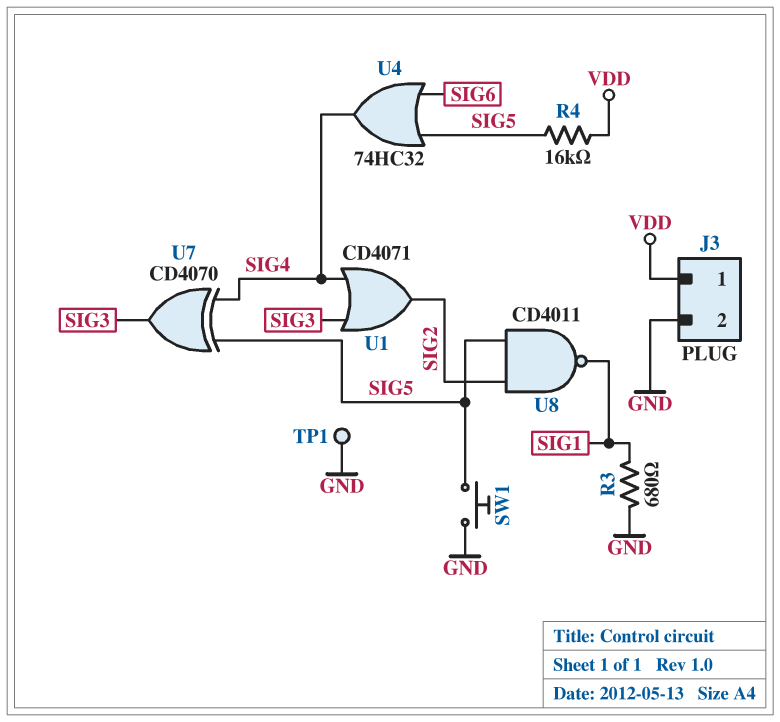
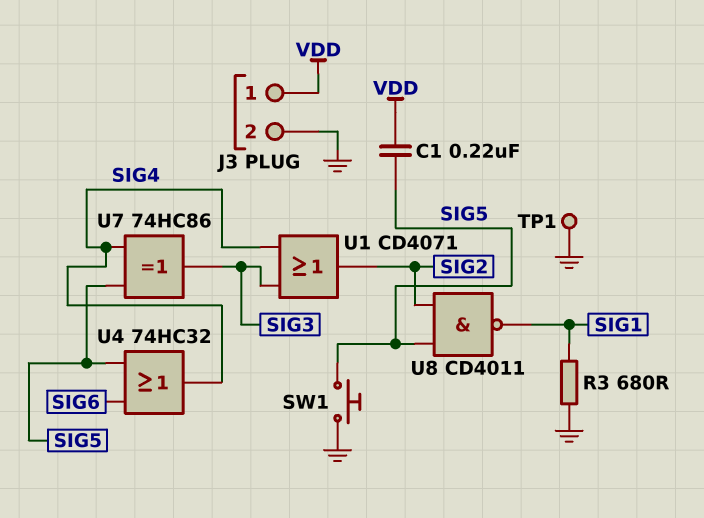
C1: none -> 220nF (SIG5, VDD)
R4: 16k (SIG5, VDD) -> none
U7: XOR CD4070 (in SIG4, in SIG5, out SIG3) -> XOR 74HC86 (in SIG4, in SIG5, out SIG3)

